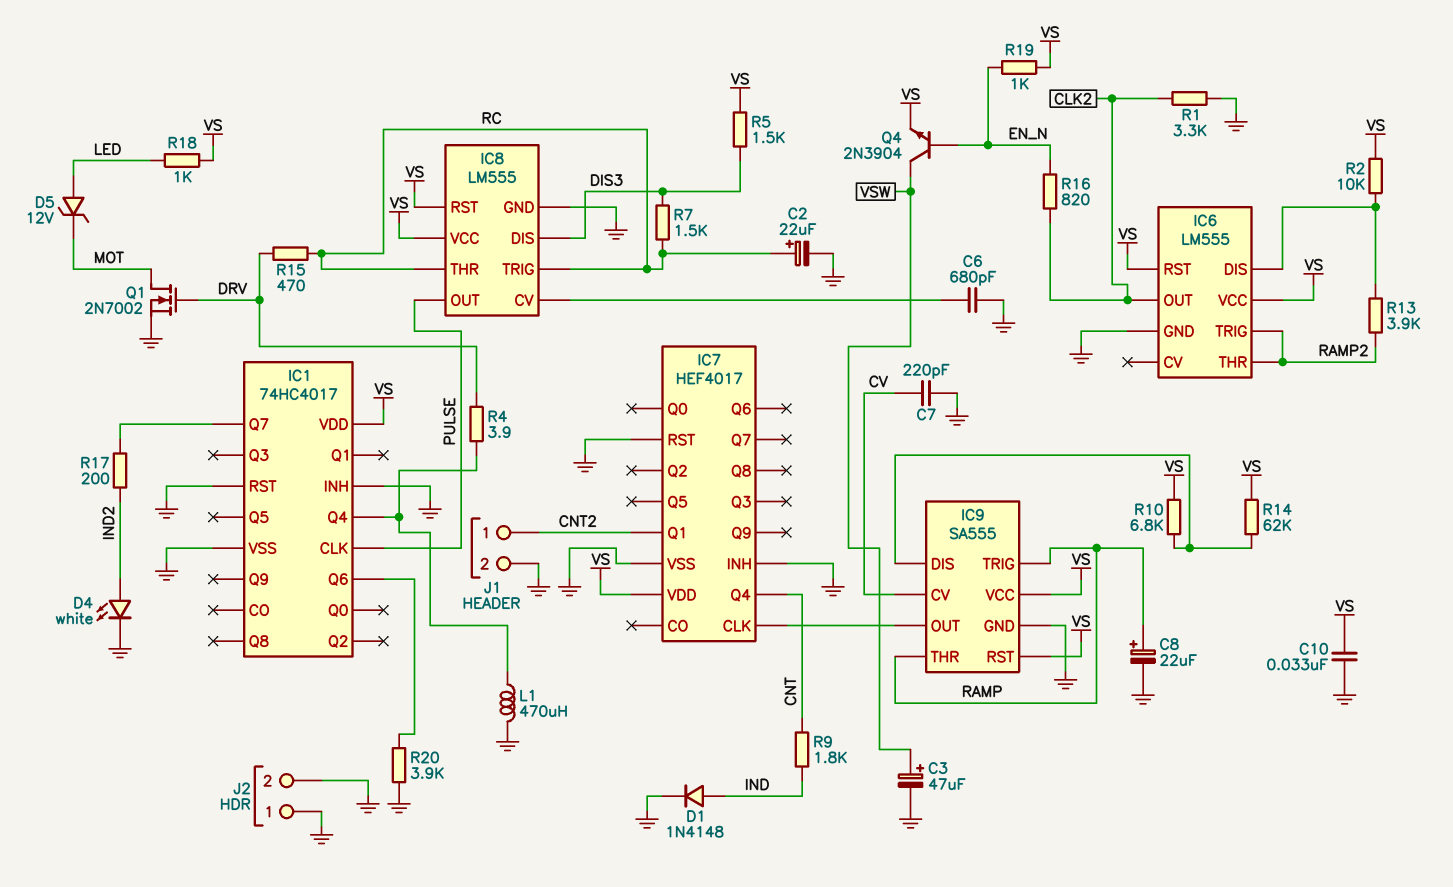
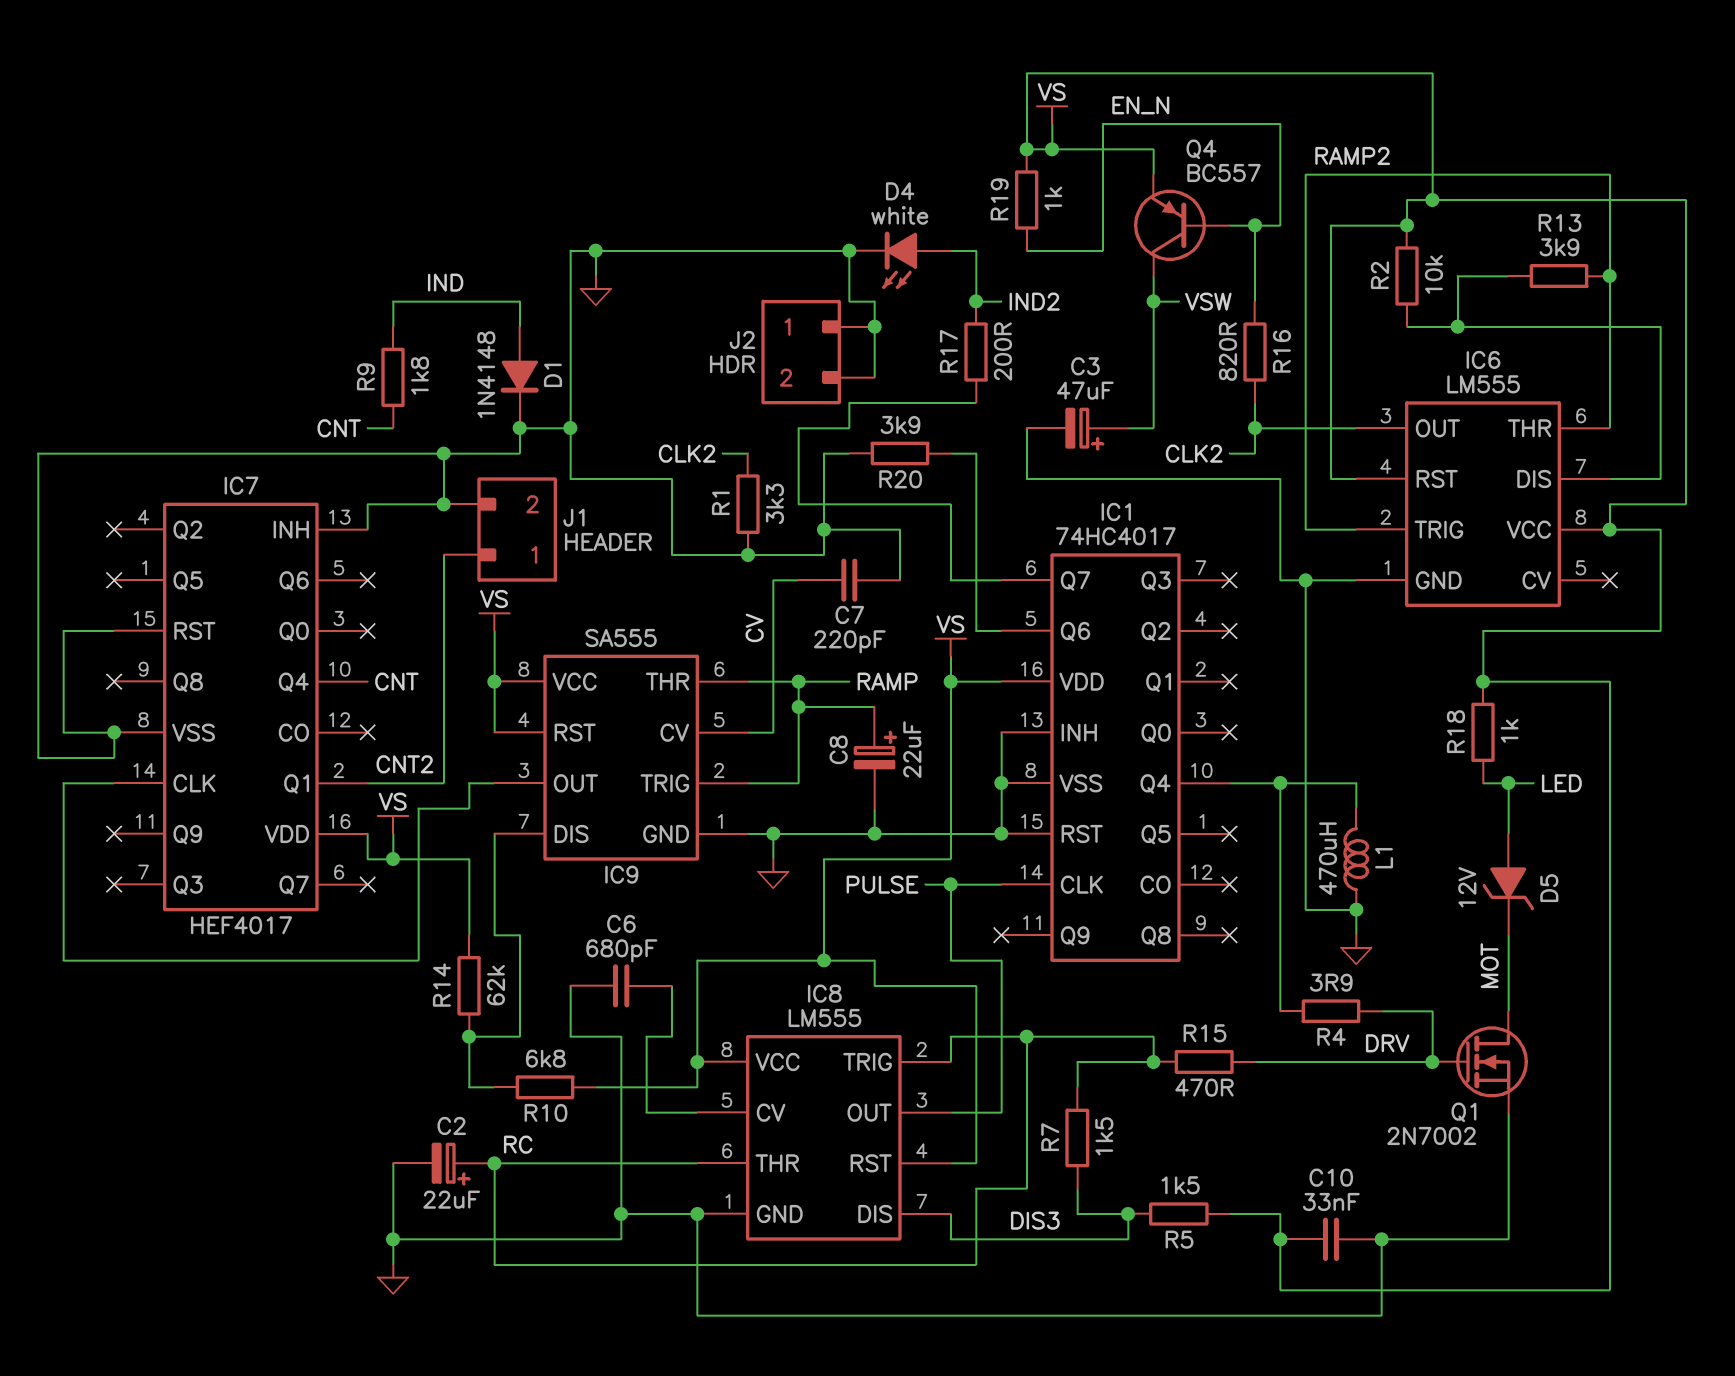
Q4: NPN 2N3904 (B EN_N, C VSW, E VS) -> PNP BC557 (B EN_N, C VSW, E VS)

